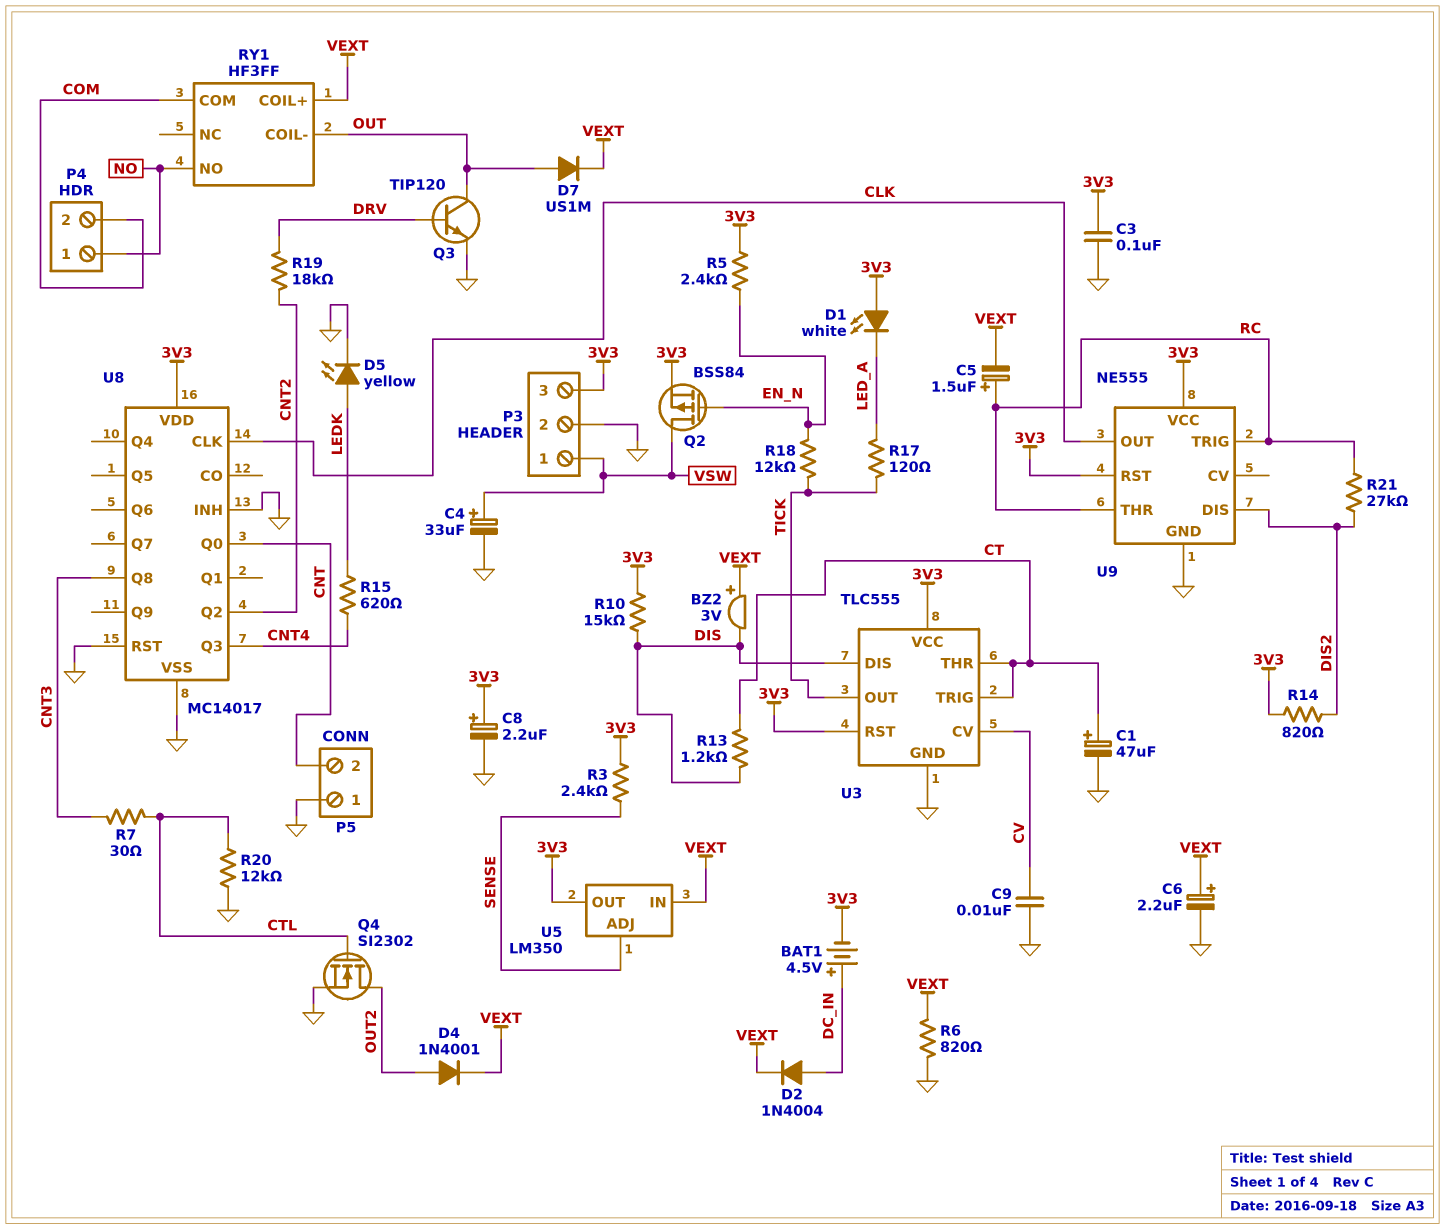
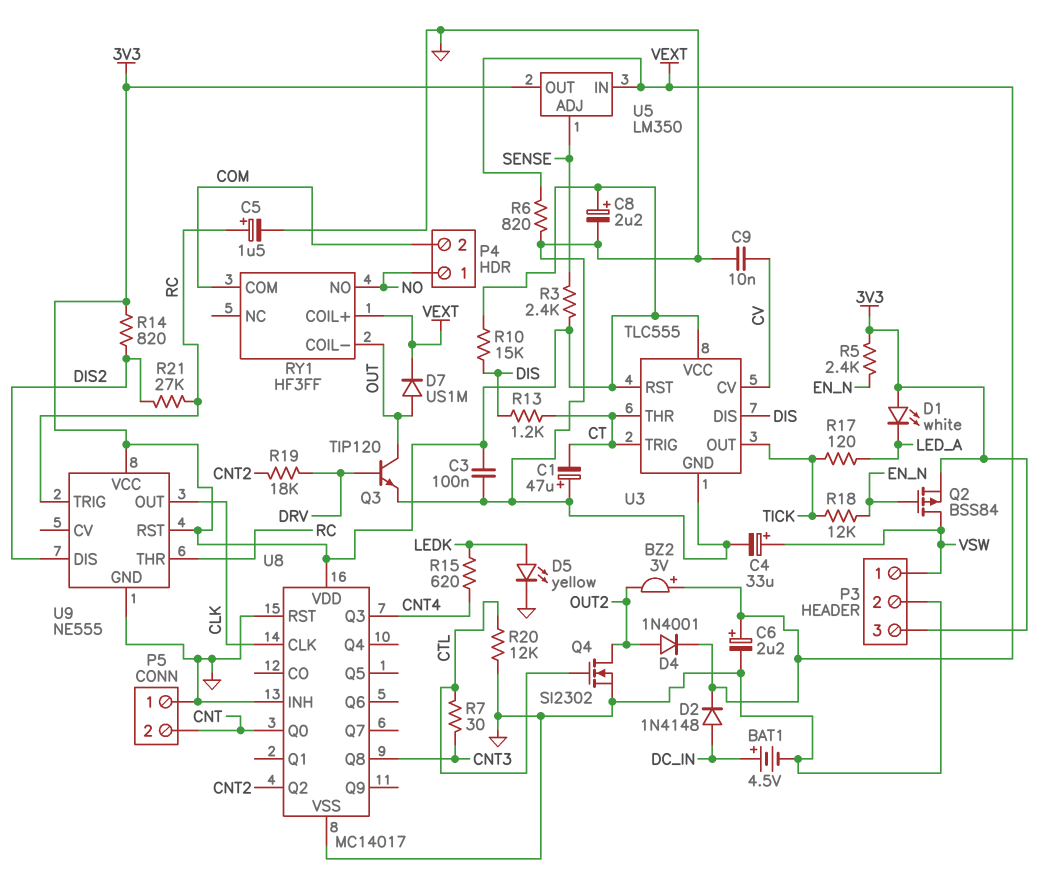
BAT1: 4.5V (plus DC_IN, minus 3V3) -> 4.5V (plus DC_IN, minus GND)
BZ2: buzzer 3V (plus VEXT, minus DIS) -> buzzer 3V (plus VEXT, minus OUT2)
C1: 47uF (plus CT, minus GND) -> 47uF (plus GND, minus CT)
C5: 1.5uF (plus RC, minus VEXT) -> 1.5uF (plus RC, minus GND)
D2: diode 1N4004 (A DC_IN, K VEXT) -> diode 1N4148 (A DC_IN, K VEXT)

